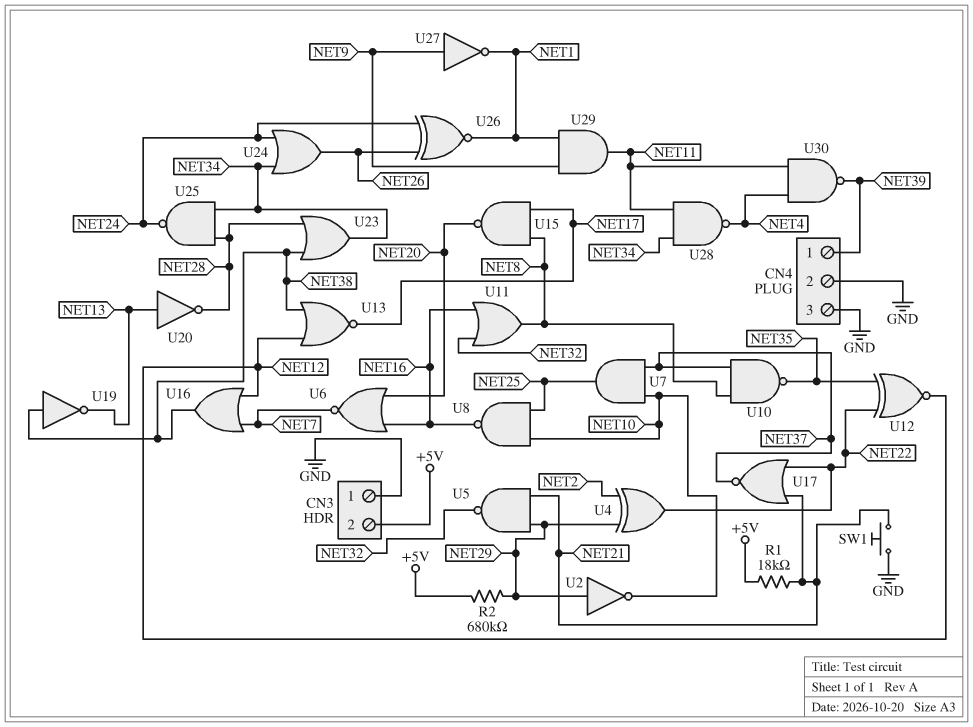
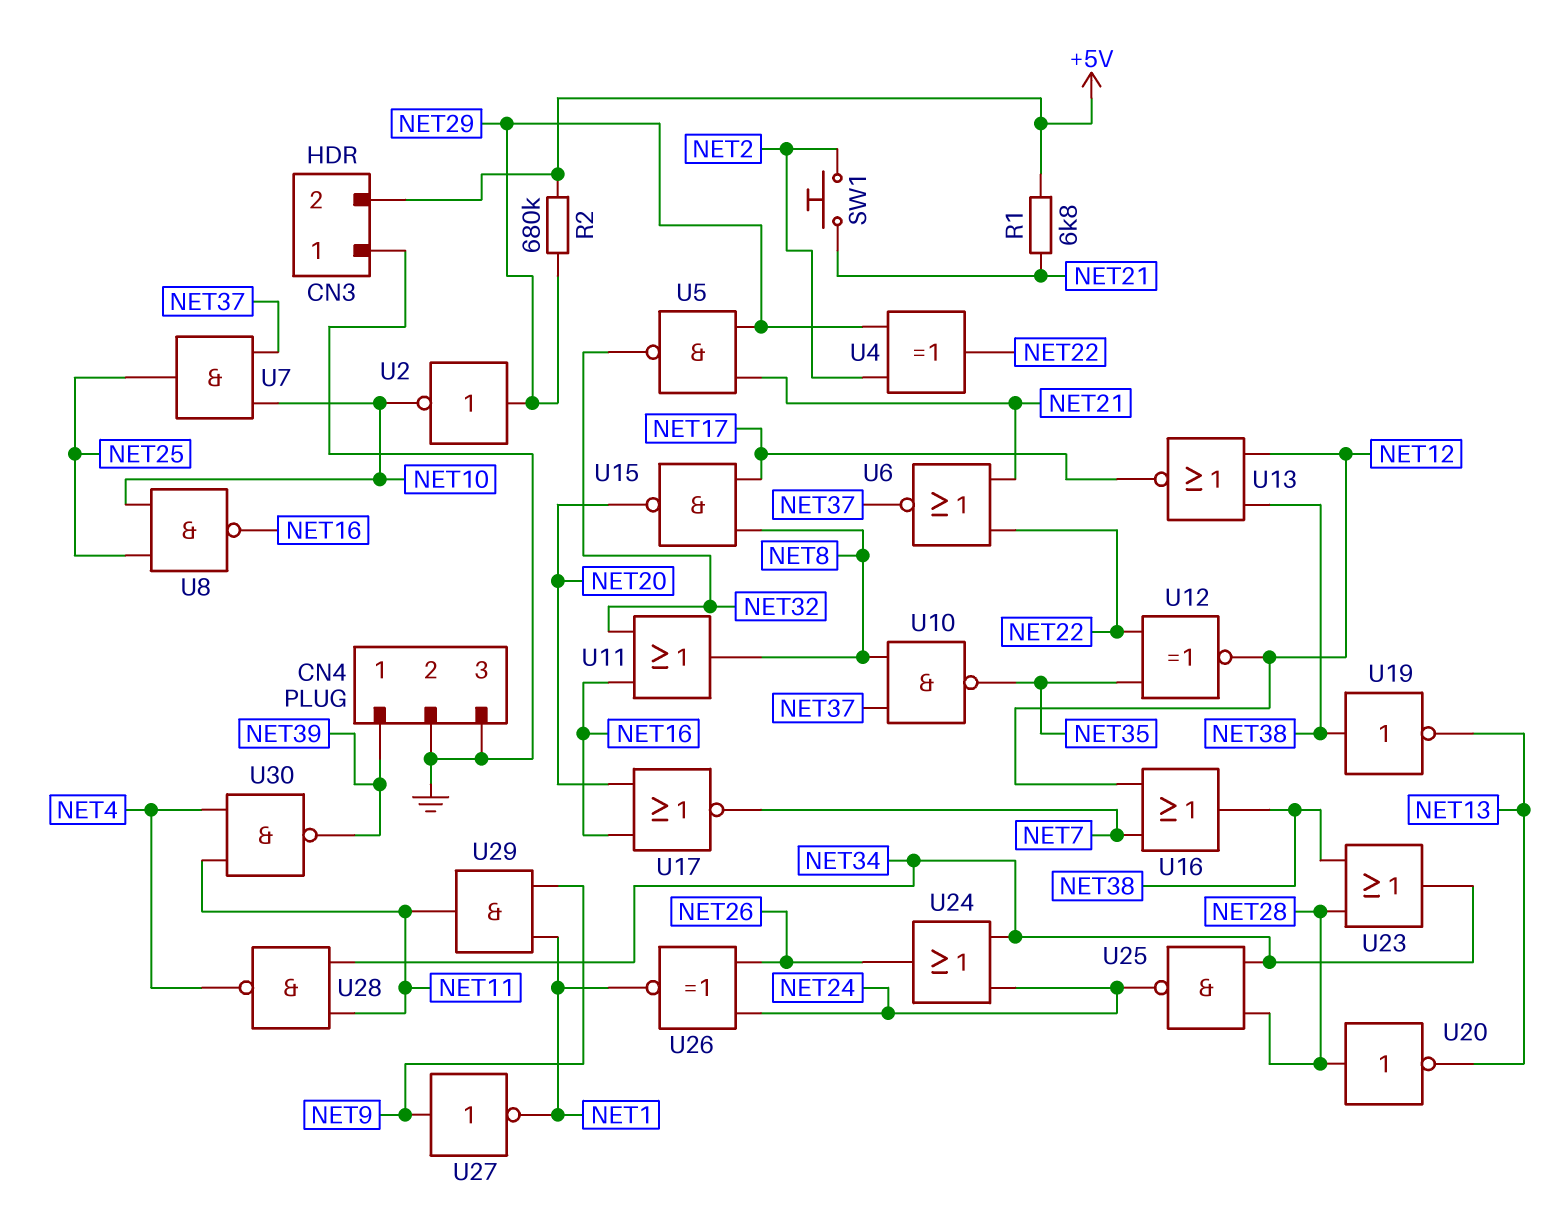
R1: 18k (+5V, NET21) -> 6.8k (+5V, NET21)
SW1: button (GND, NET21) -> button (NET2, NET21)
U6: NOR (in NET16, in NET20, out NET7) -> NOR (in NET21, in NET22, out NET37)
U17: NOR (in NET21, in NET22, out NET37) -> NOR (in NET16, in NET20, out NET7)
U20: NOT (in NET13, out NET28) -> NOT (in NET28, out NET13)

